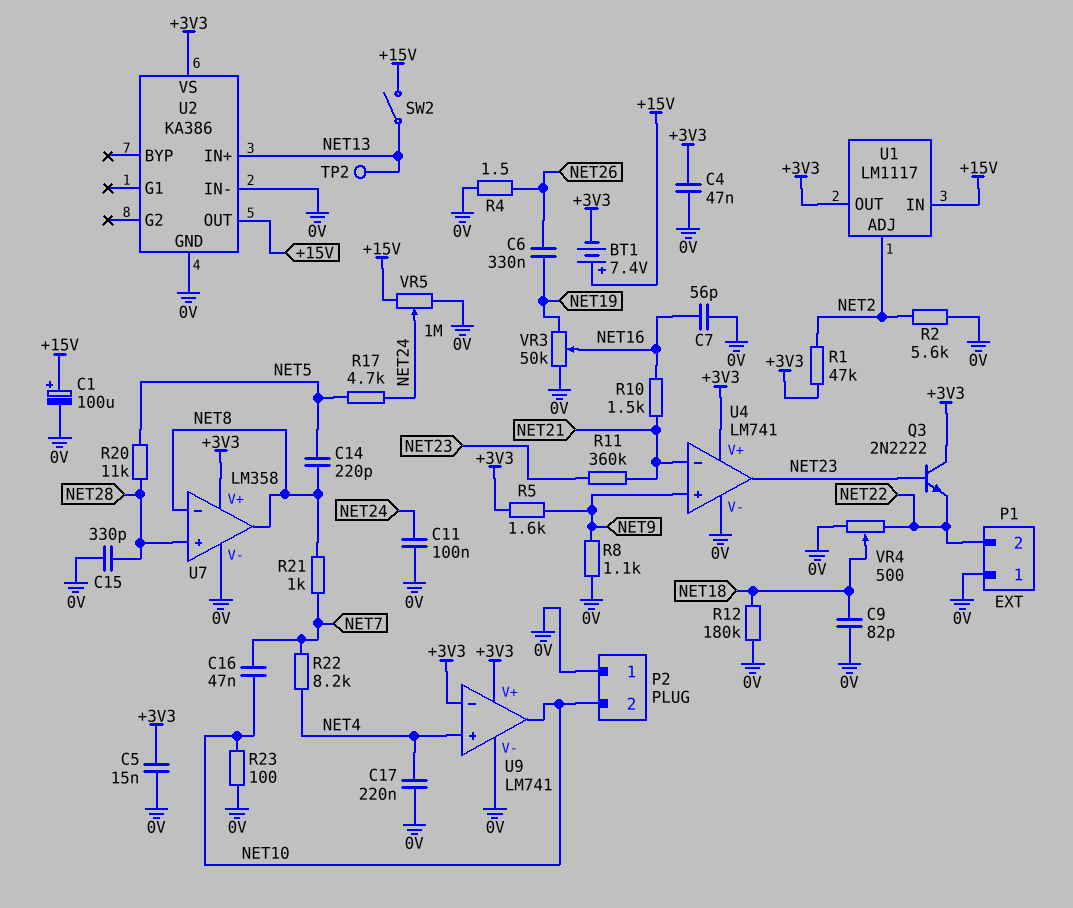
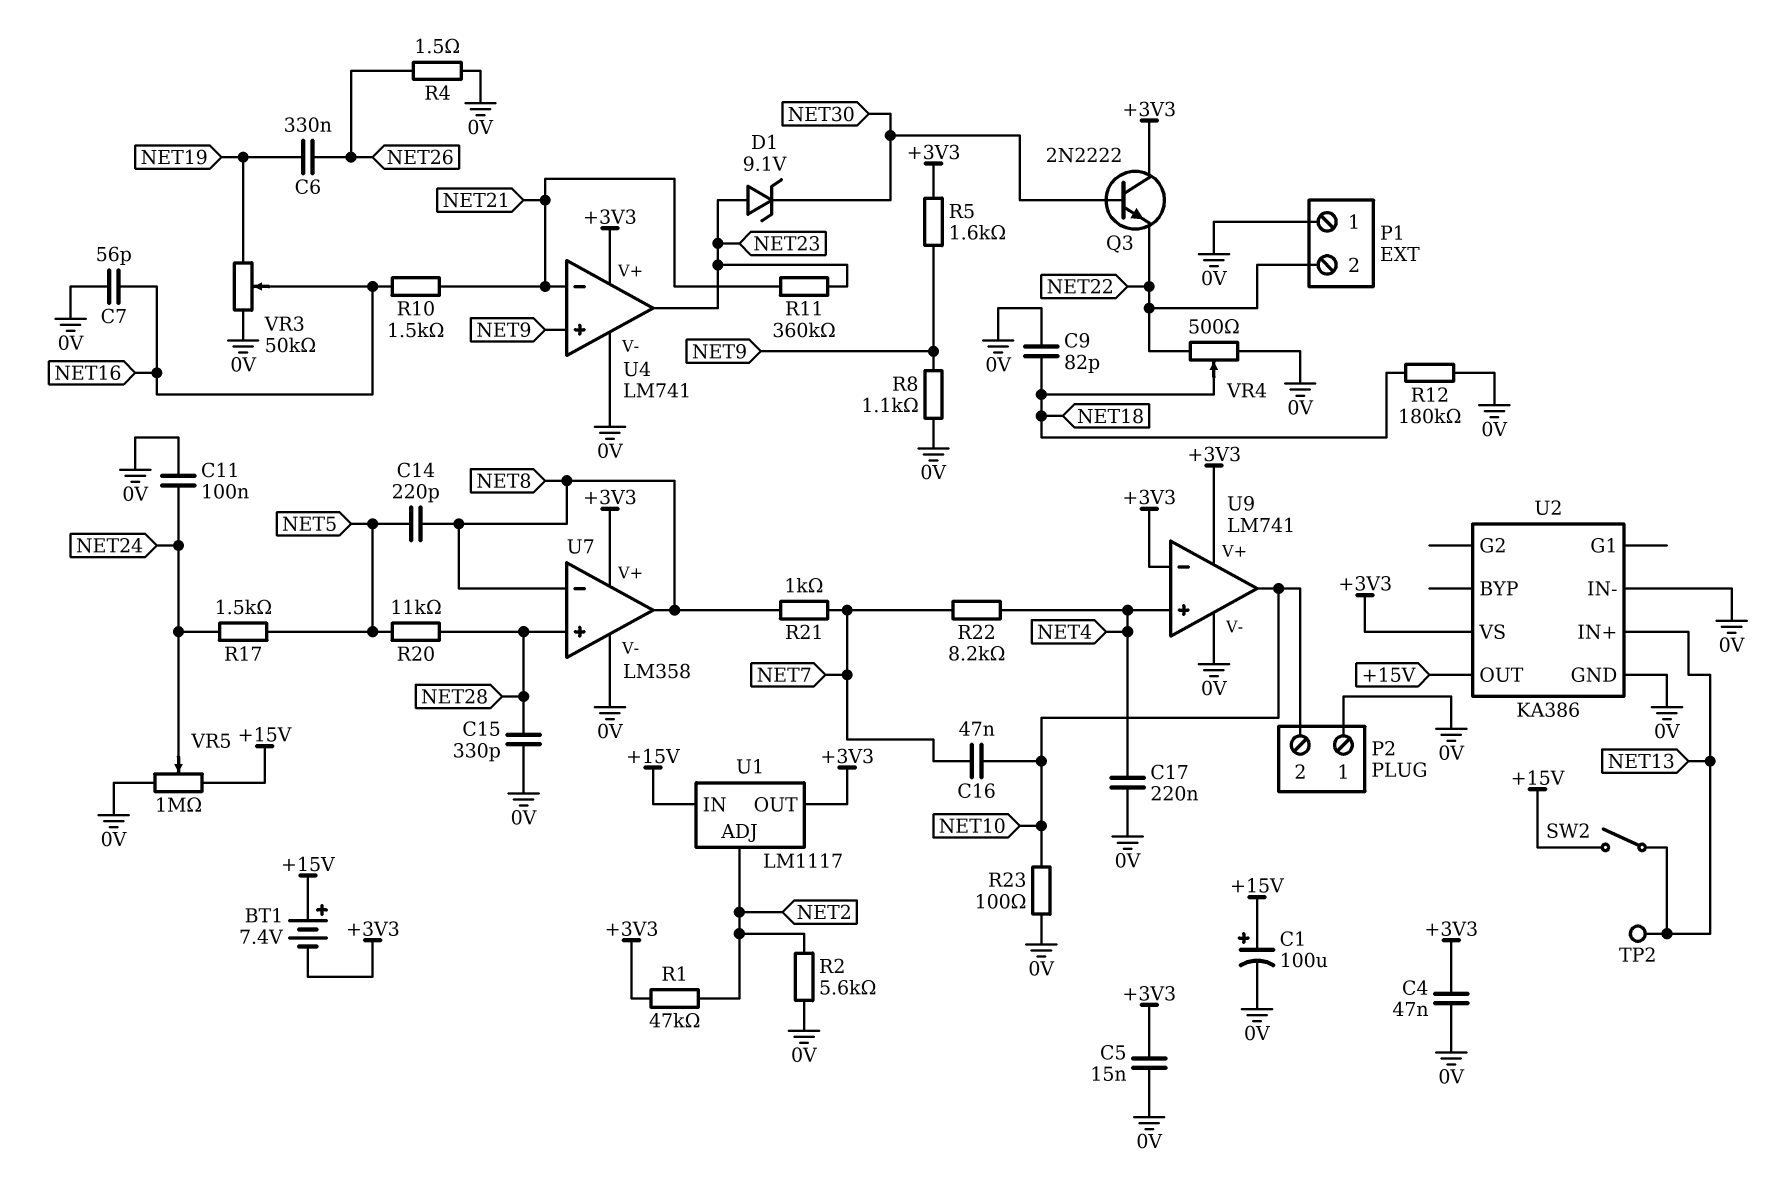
D1: none -> zener 9.1V (A NET23, K NET30)
Q3: NPN 2N2222 (B NET23, C +3V3, E NET22) -> NPN 2N2222 (B NET30, C +3V3, E NET22)
R17: 4.7k (NET5, NET24) -> 1.5k (NET5, NET24)

